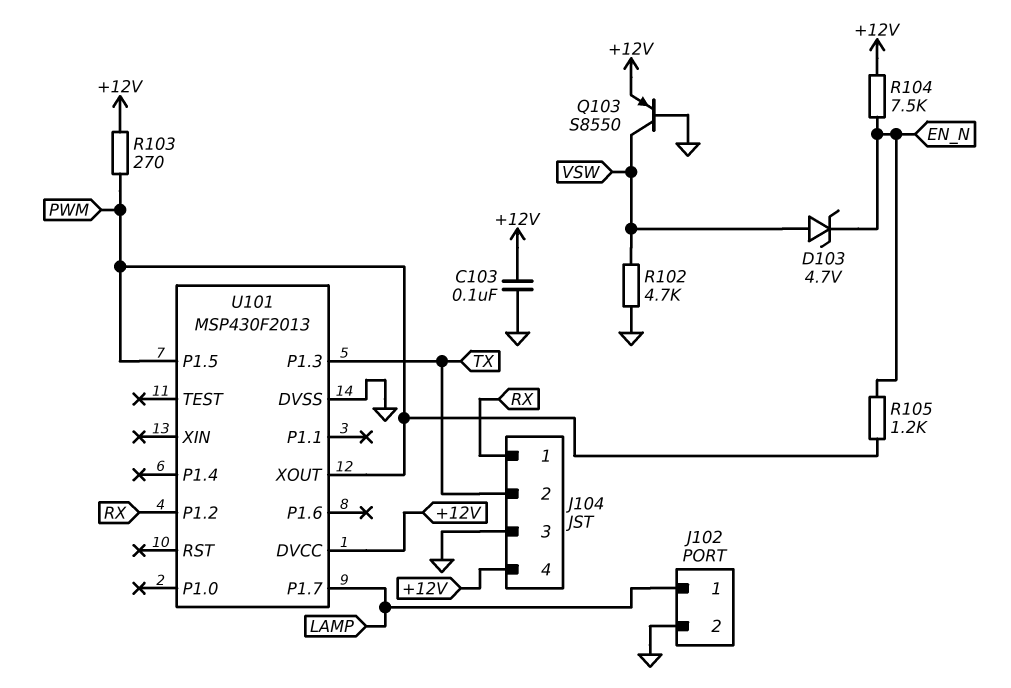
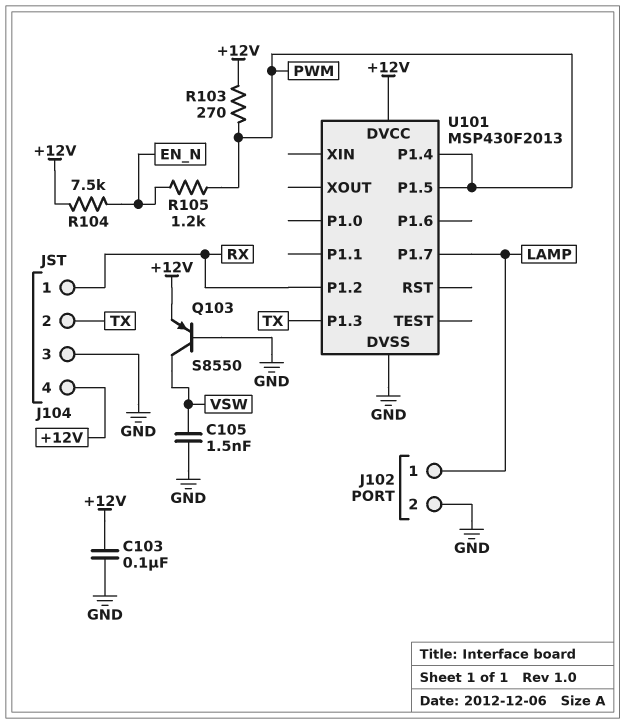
C105: none -> 1.5nF (GND, VSW)
D103: zener 4.7V (A VSW, K EN_N) -> none
R102: 4.7k (GND, VSW) -> none
U101 pin P1.4: none -> PWM
U101 pin XOUT: PWM -> none

